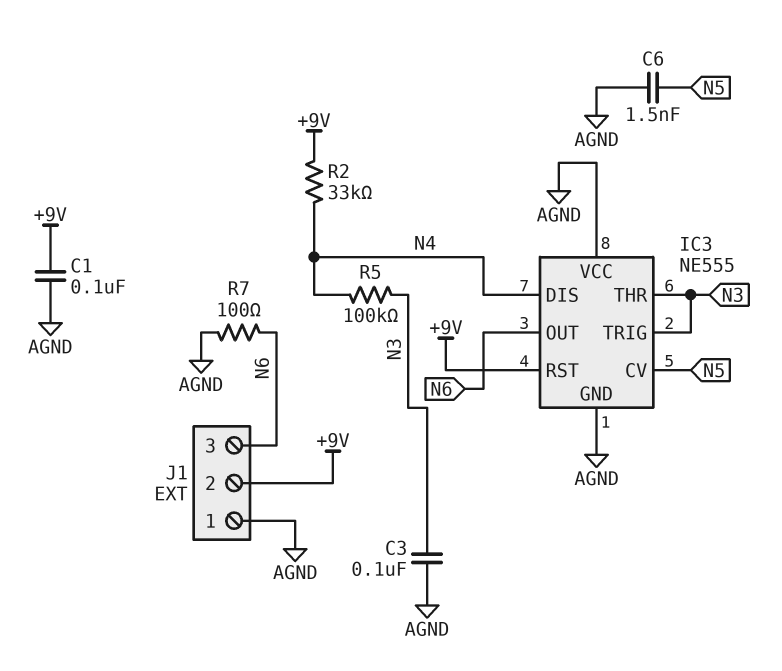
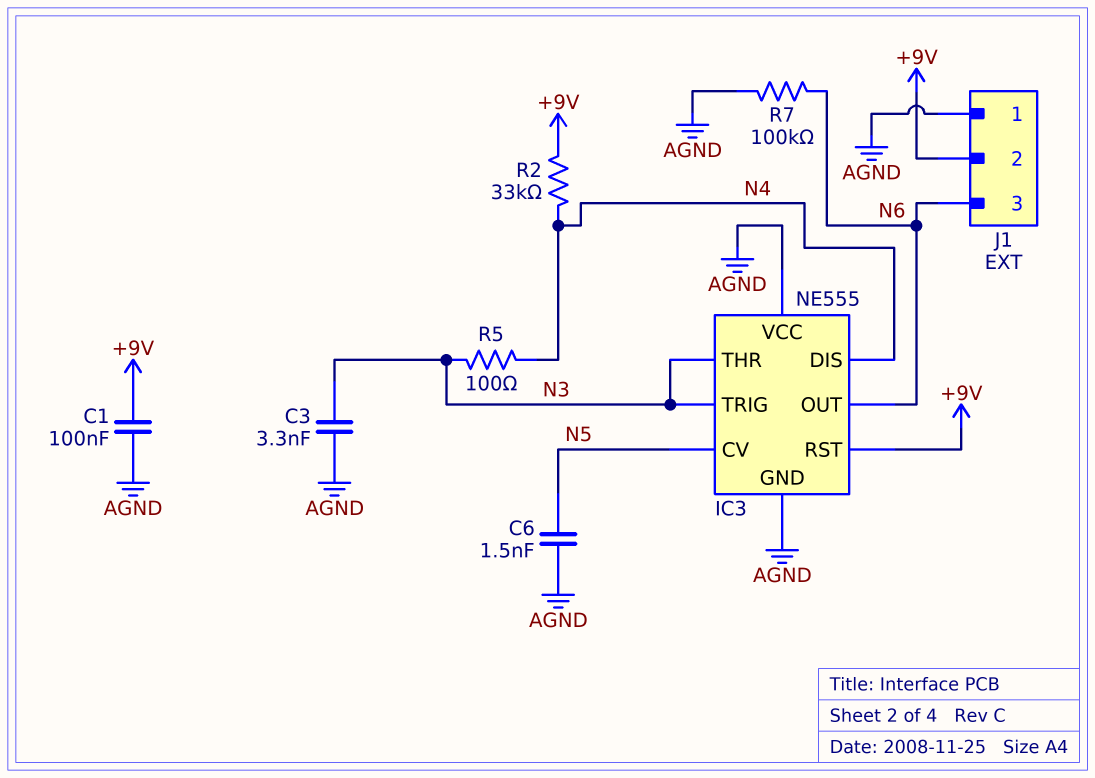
C3: 100nF (AGND, N3) -> 3.3nF (AGND, N3)
R5: 100k (N3, N4) -> 100 (N3, N4)
R7: 100 (AGND, N6) -> 100k (AGND, N6)

